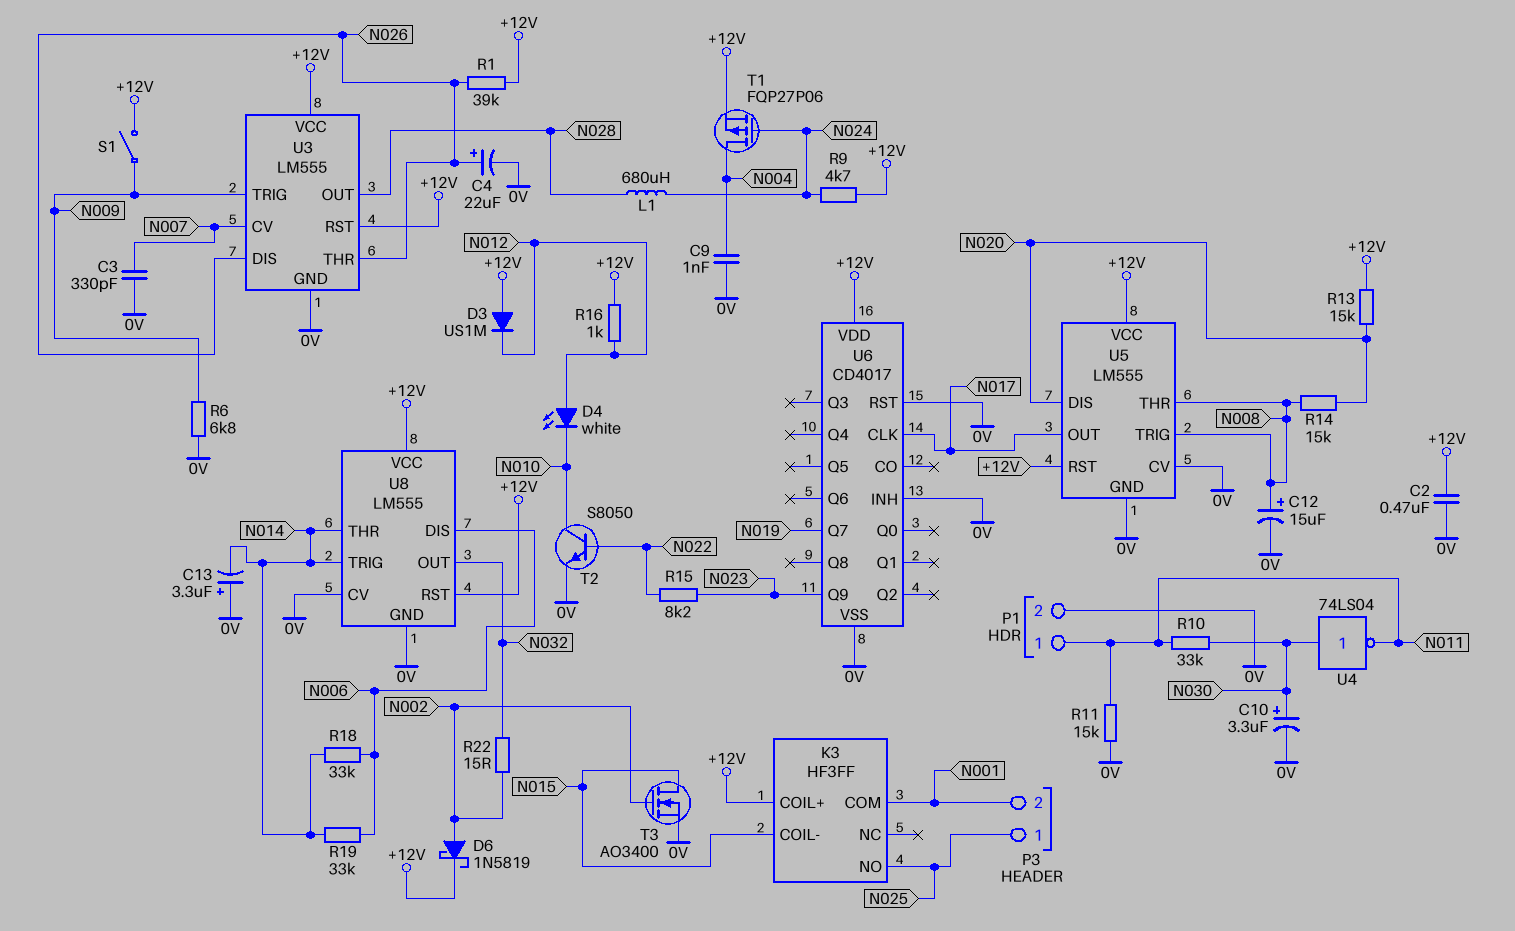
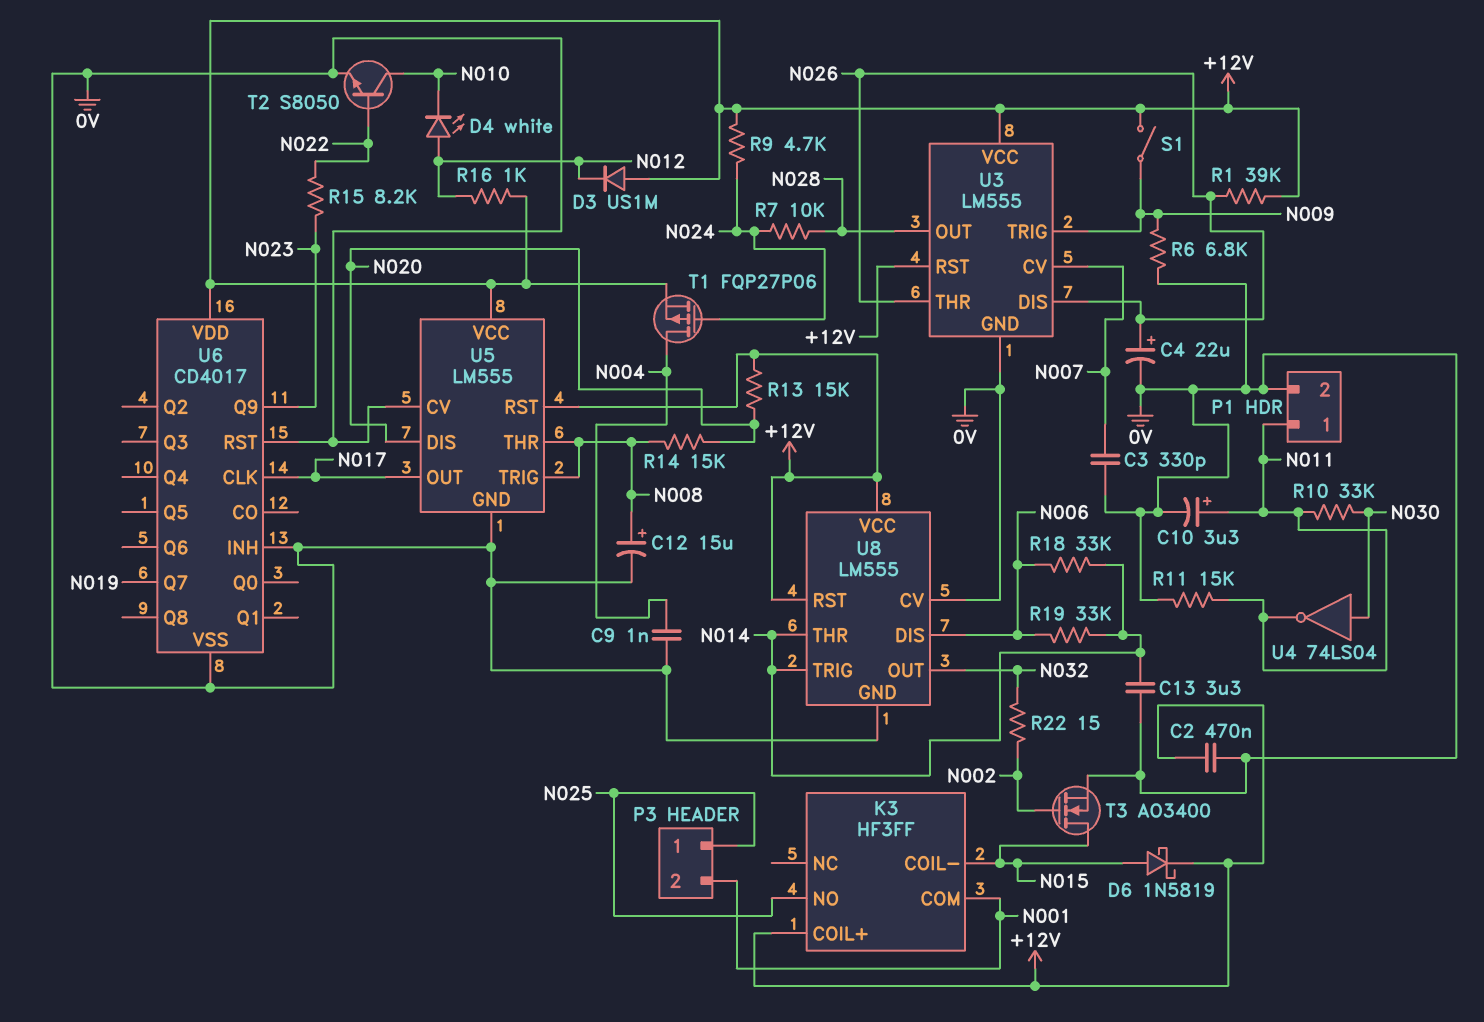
C10: 3.3uF (plus N030, minus 0V) -> 3.3uF (plus N011, minus 0V)
C13: 3.3uF (plus 0V, minus N014) -> 3.3uF (0V, N014)
D6: schottky 1N5819 (A N002, K +12V) -> schottky 1N5819 (A N015, K +12V)
L1: 680uH (N024, N028) -> none
R7: none -> 10k (N024, N028)

